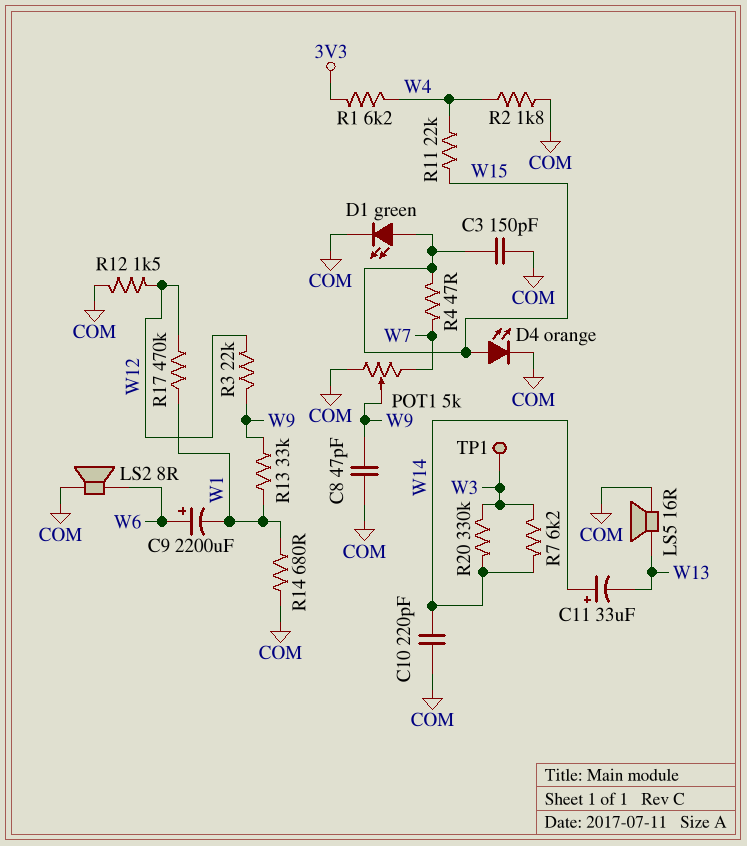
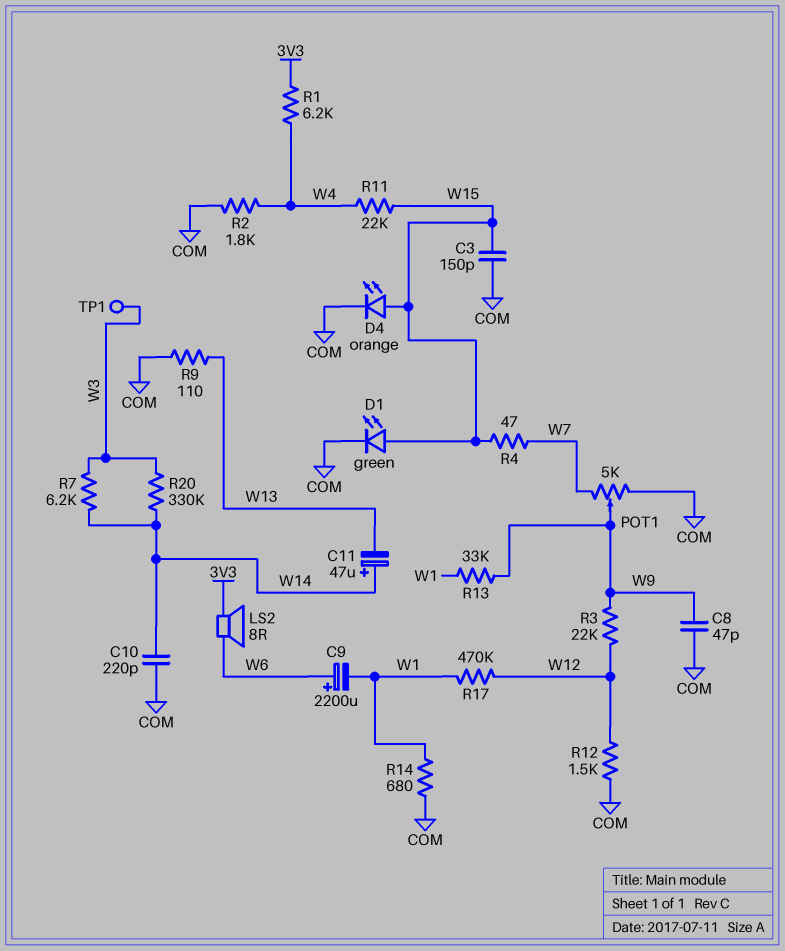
C11: 33uF (plus W14, minus W13) -> 47uF (plus W14, minus W13)
LS2: speaker 8R (COM, W6) -> speaker 8R (3V3, W6)
LS5: speaker 16R (COM, W13) -> none
R9: none -> 110 (COM, W13)

